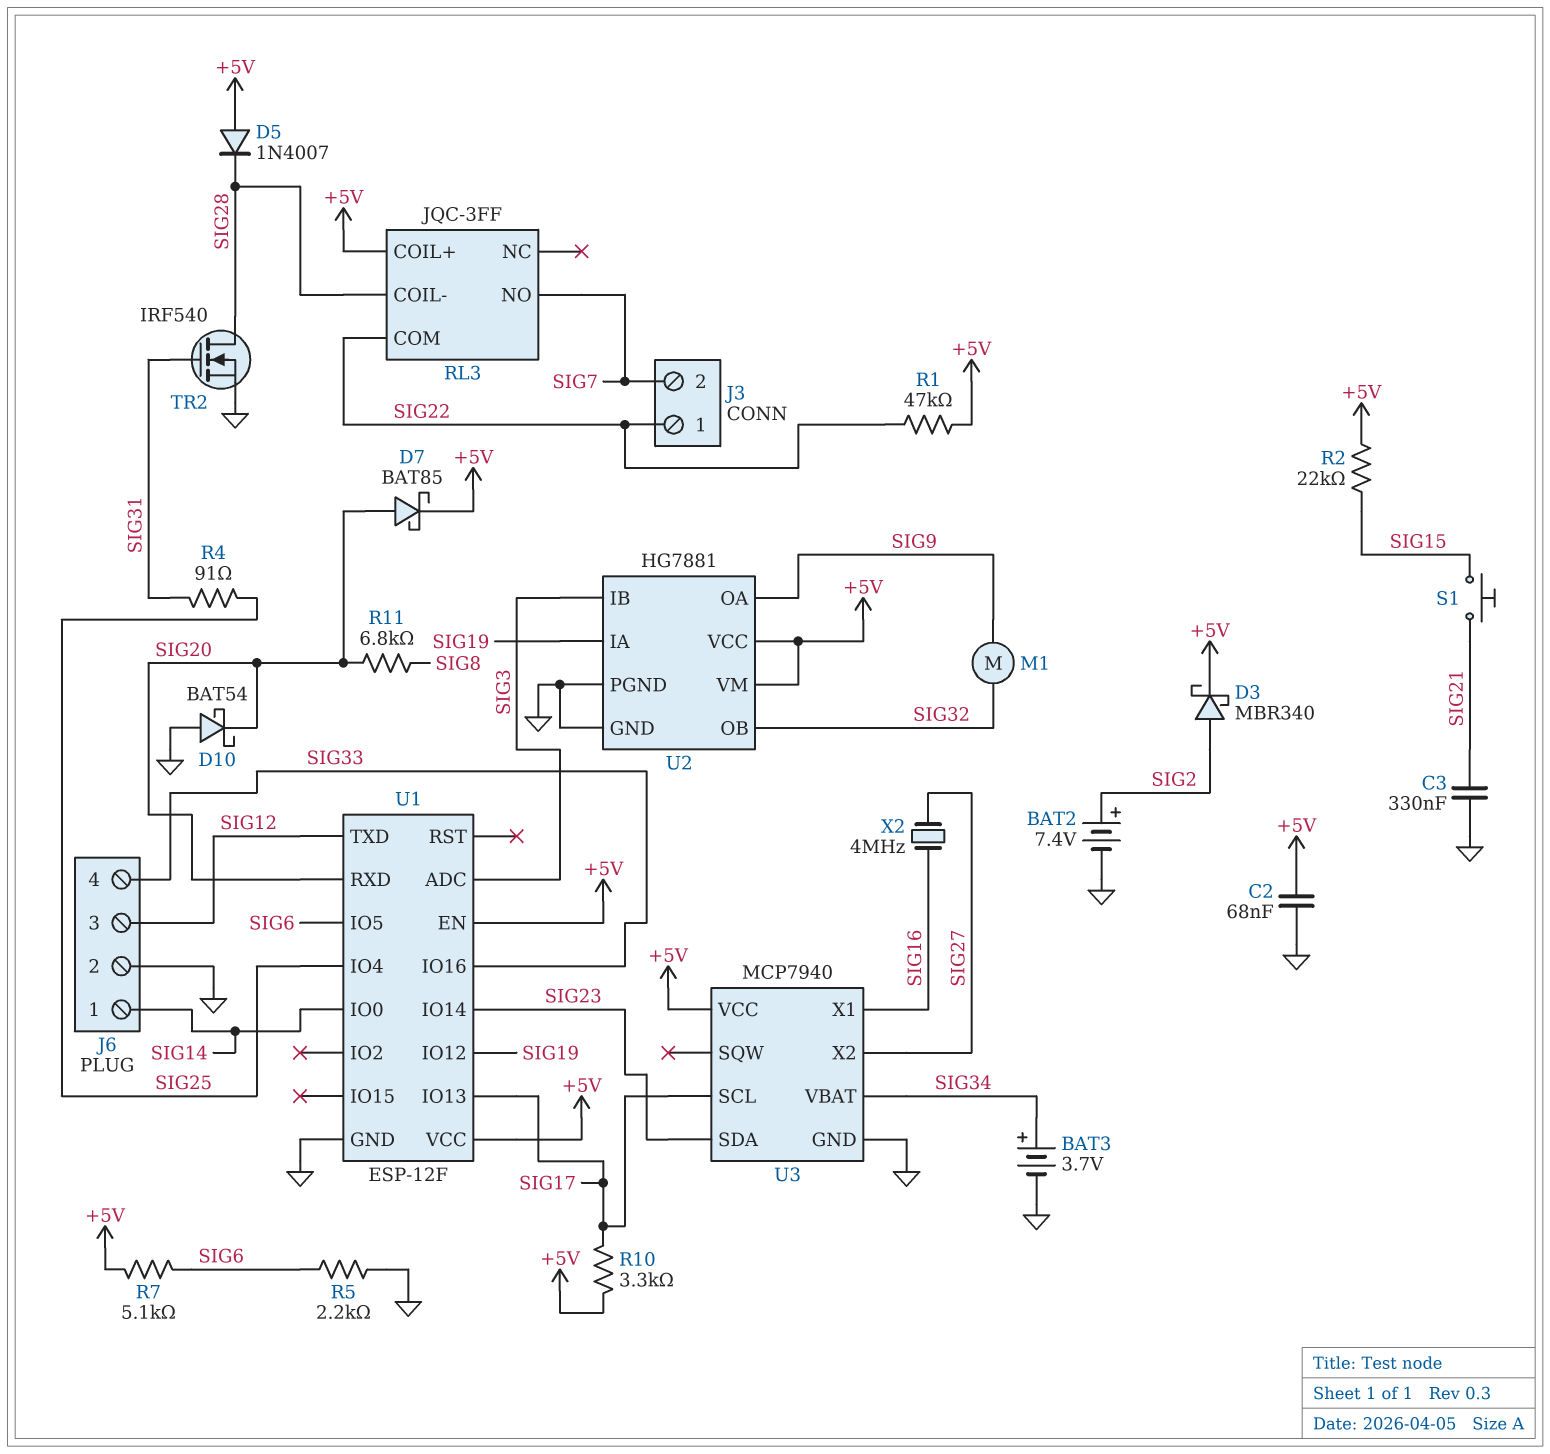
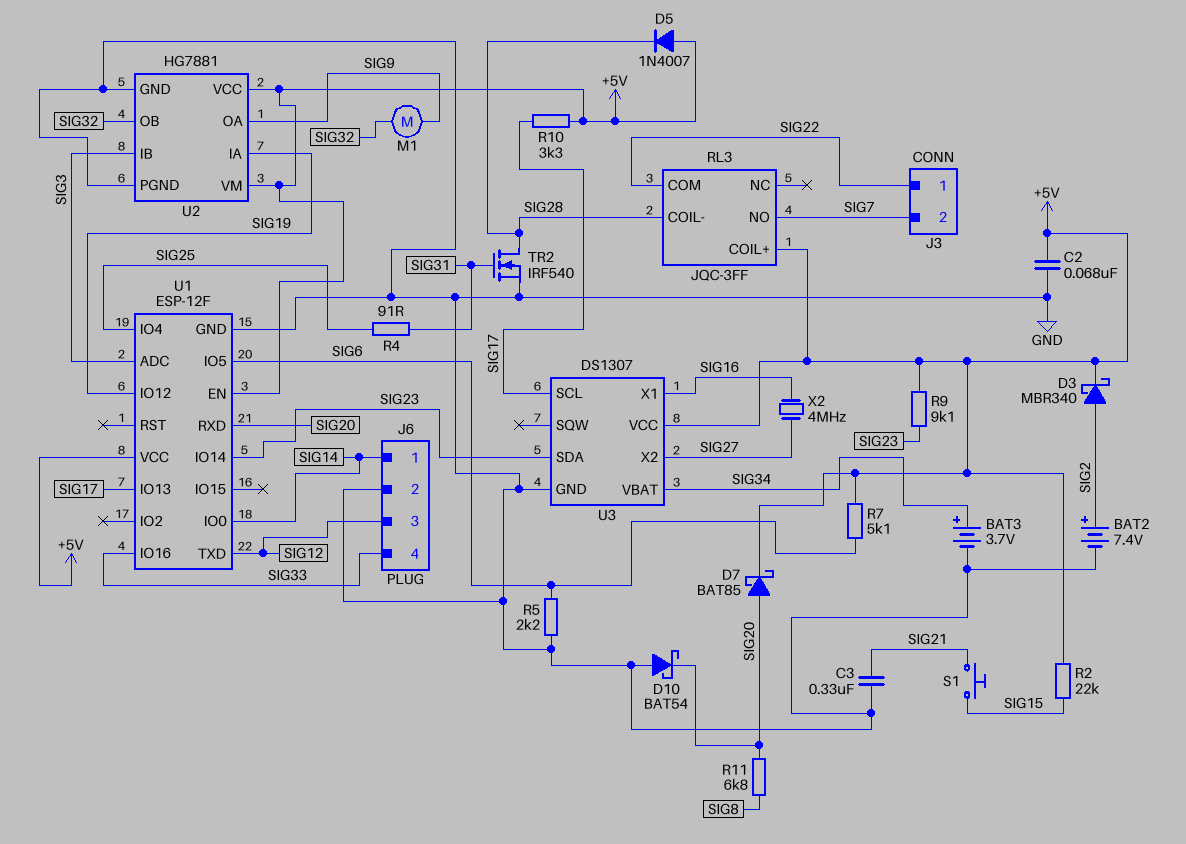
R1: 47k (+5V, SIG22) -> none
R9: none -> 9.1k (+5V, SIG23)
U3: MCP7940 -> DS1307

